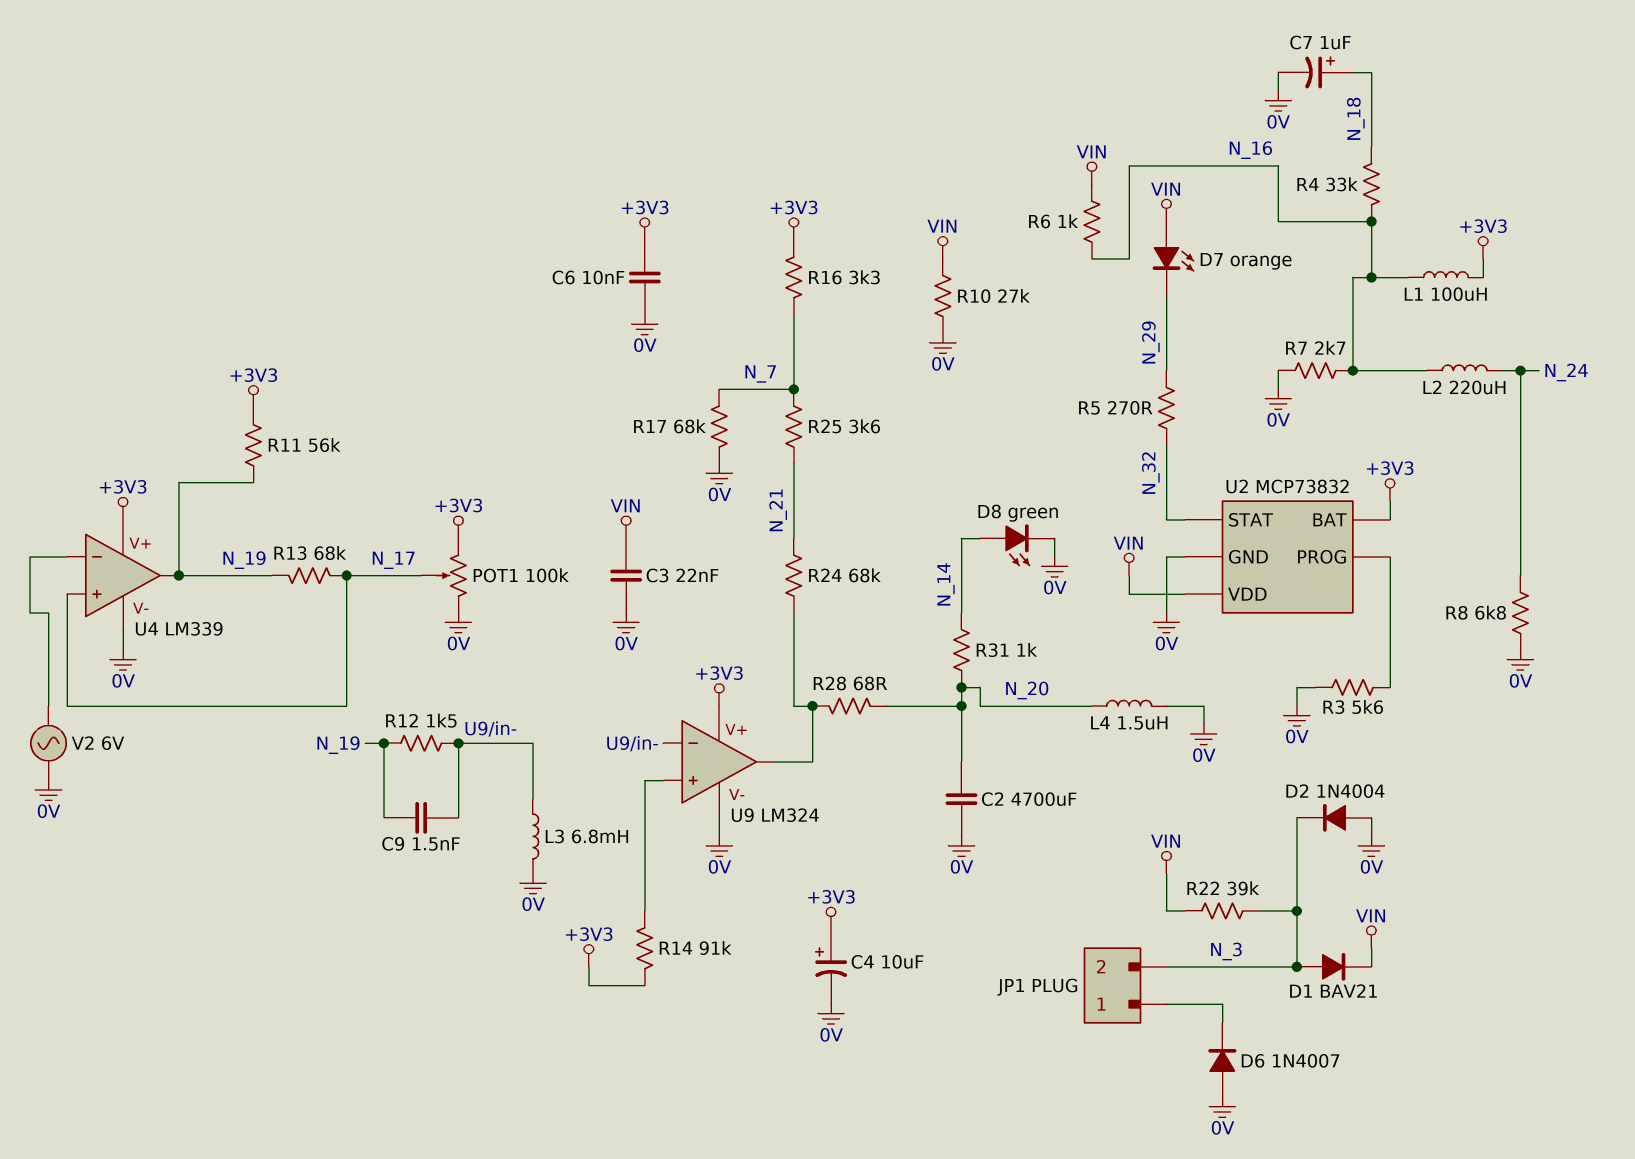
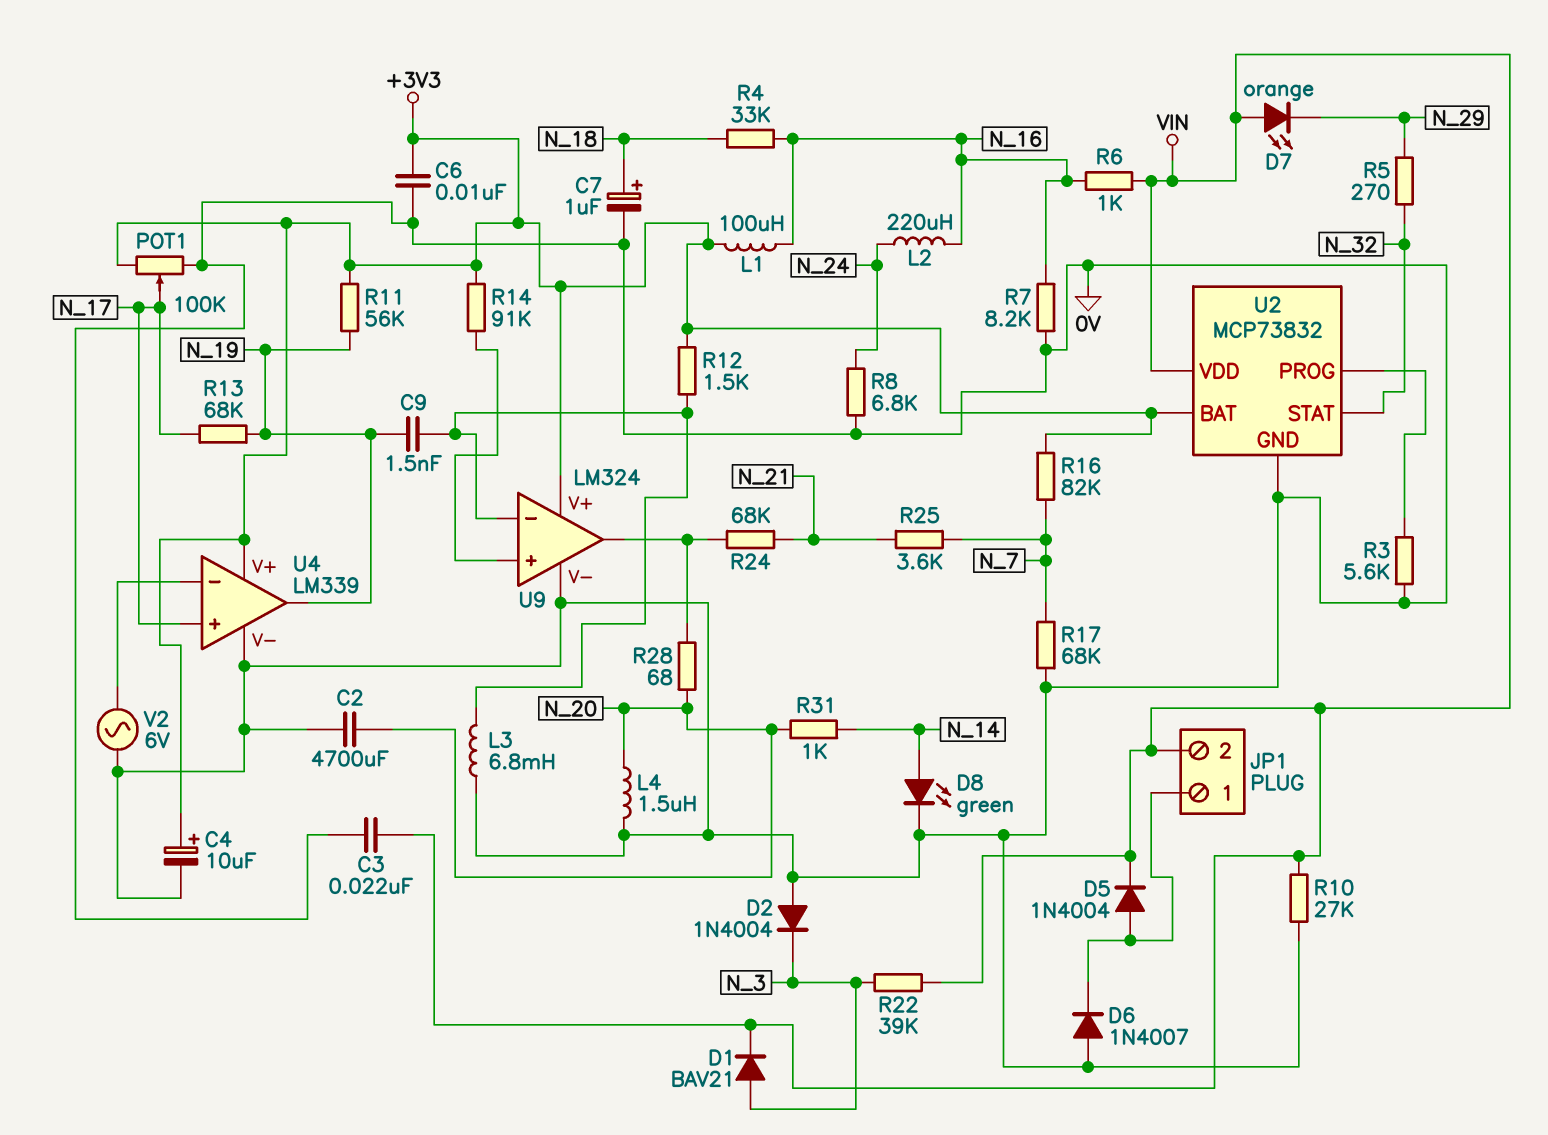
D5: none -> diode 1N4004 (A JP1/1, K VIN)
JP1 pin 2: N_3 -> VIN
R7: 2.7k (0V, N_16) -> 8.2k (0V, N_16)
R12: 1.5k (N_19, U9/in-) -> 1.5k (+3V3, U9/in-)
R16: 3.3k (+3V3, N_7) -> 82k (+3V3, N_7)

